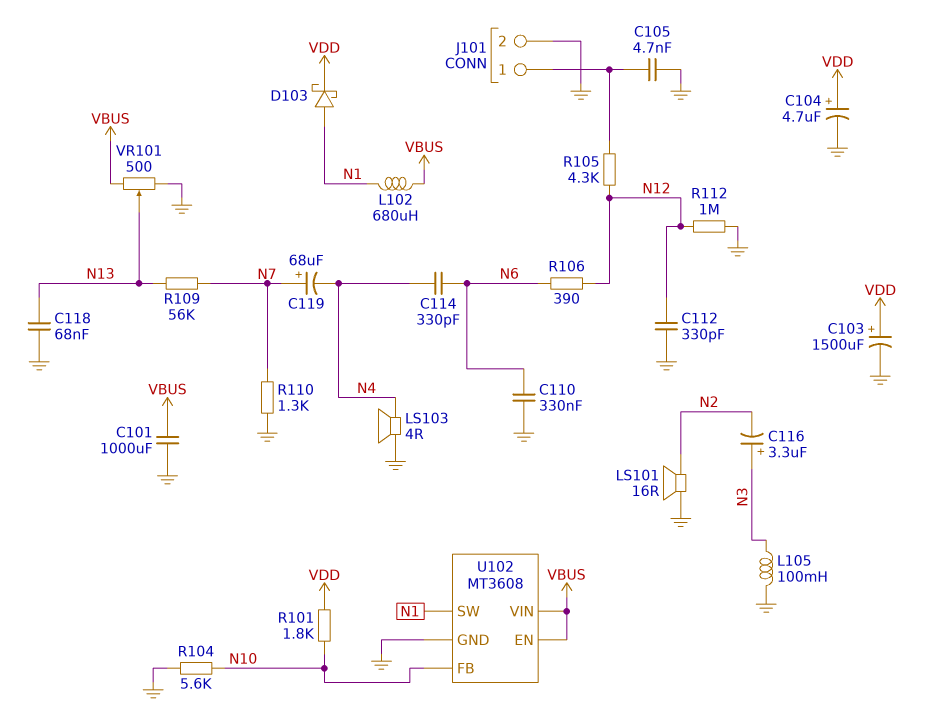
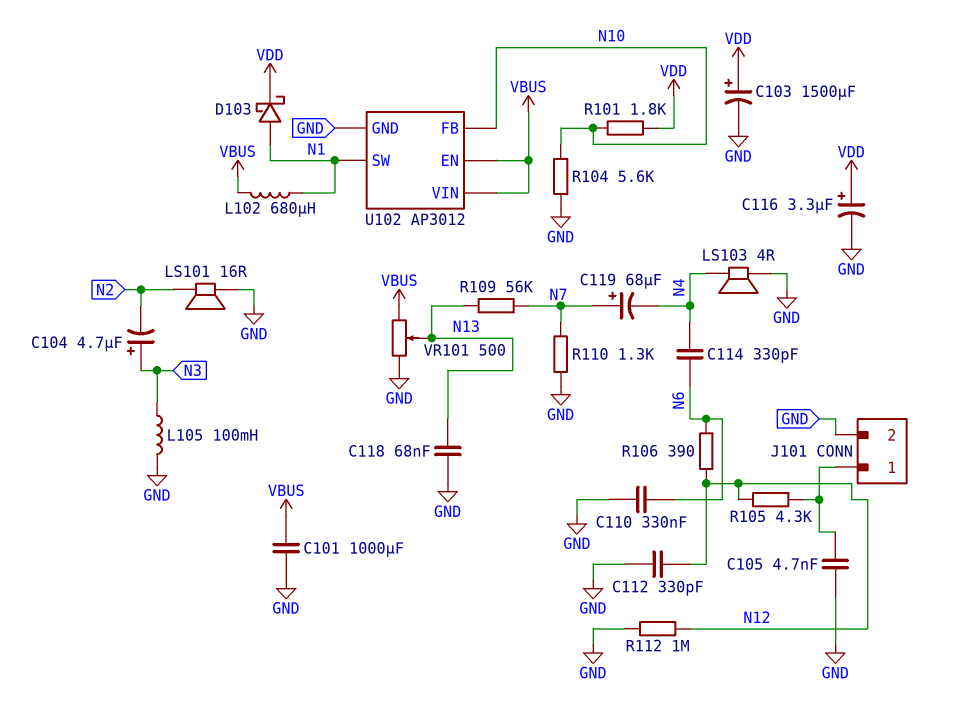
C104: 4.7uF (plus VDD, minus GND) -> 4.7uF (plus N3, minus N2)
C116: 3.3uF (plus N3, minus N2) -> 3.3uF (plus VDD, minus GND)
U102: MT3608 -> AP3012

